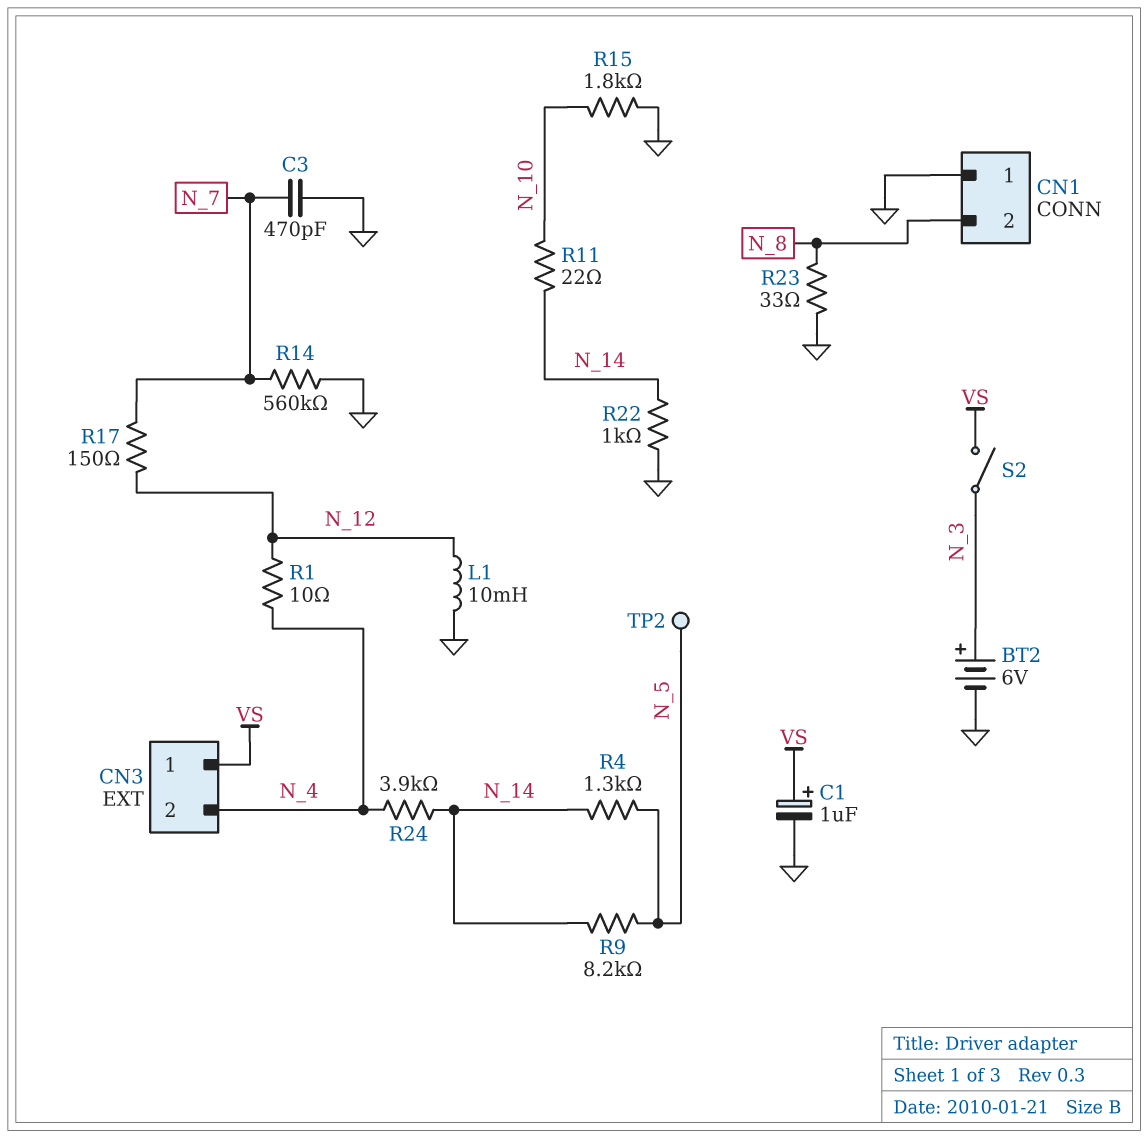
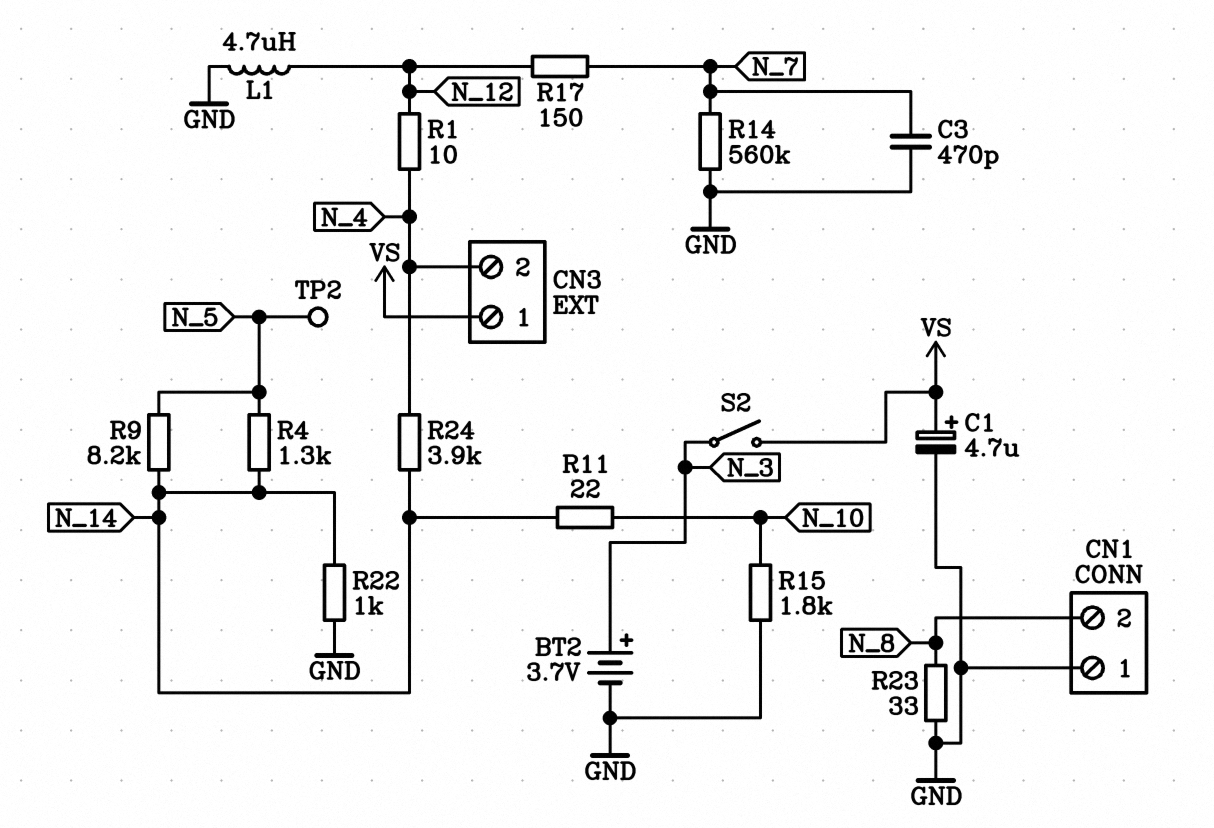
BT2: 6V (plus N_3, minus GND) -> 3.7V (plus N_3, minus GND)
C1: 1uF (plus VS, minus GND) -> 4.7uF (plus VS, minus GND)
L1: 10mH (GND, N_12) -> 4.7uH (GND, N_12)

